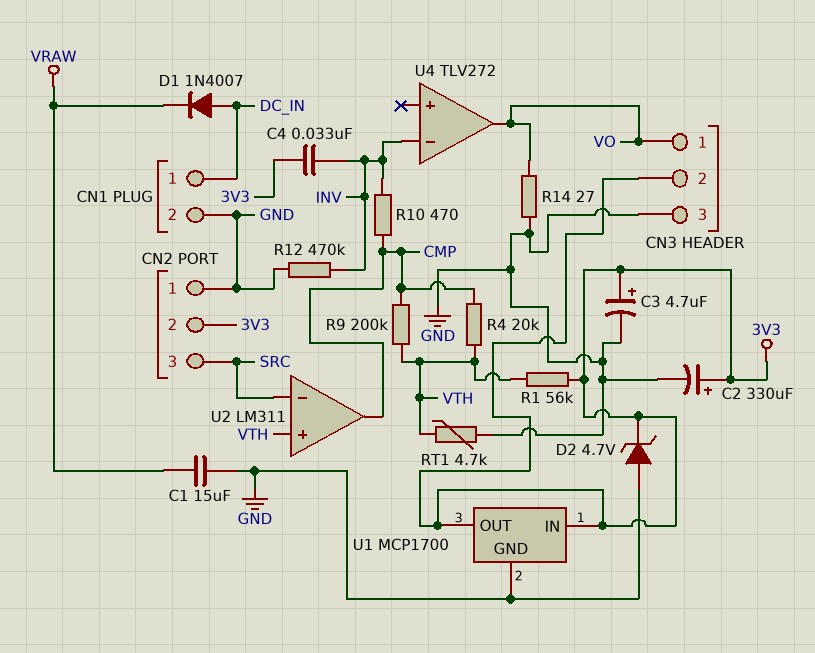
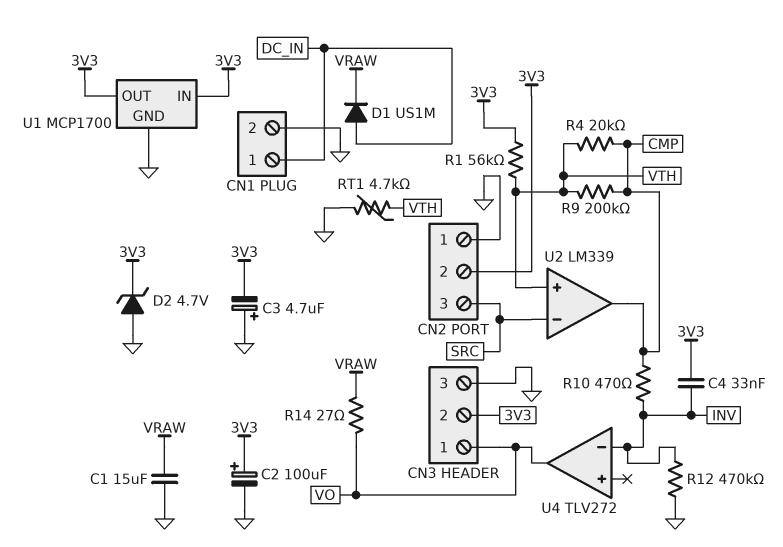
C2: 330uF (plus 3V3, minus GND) -> 100uF (plus 3V3, minus GND)
C3: 4.7uF (plus 3V3, minus GND) -> 4.7uF (plus GND, minus 3V3)
D1: diode 1N4007 (A DC_IN, K VRAW) -> diode US1M (A DC_IN, K VRAW)
R14: 27 (GND, VO) -> 27 (VO, VRAW)
U2: LM311 -> LM339

